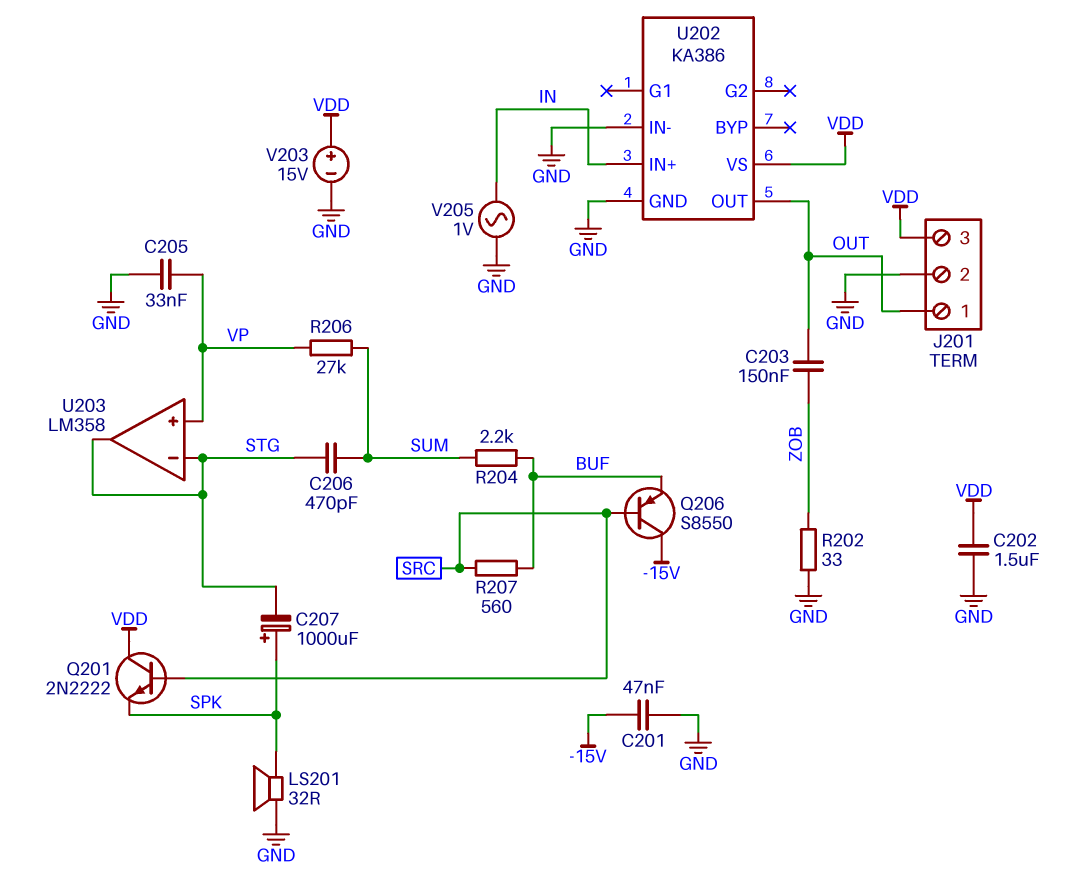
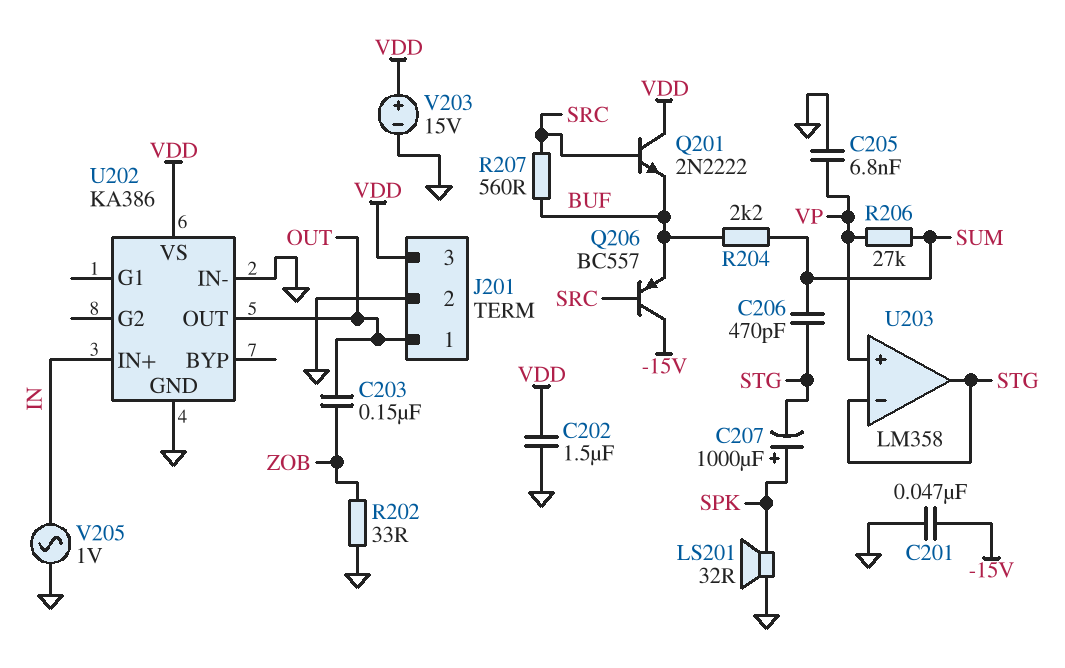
C205: 33nF (GND, VP) -> 6.8nF (GND, VP)
Q201: NPN 2N2222 (B SRC, C VDD, E SPK) -> NPN 2N2222 (B SRC, C VDD, E BUF)
Q206: PNP S8550 (B SRC, C -15V, E BUF) -> PNP BC557 (B SRC, C -15V, E BUF)

